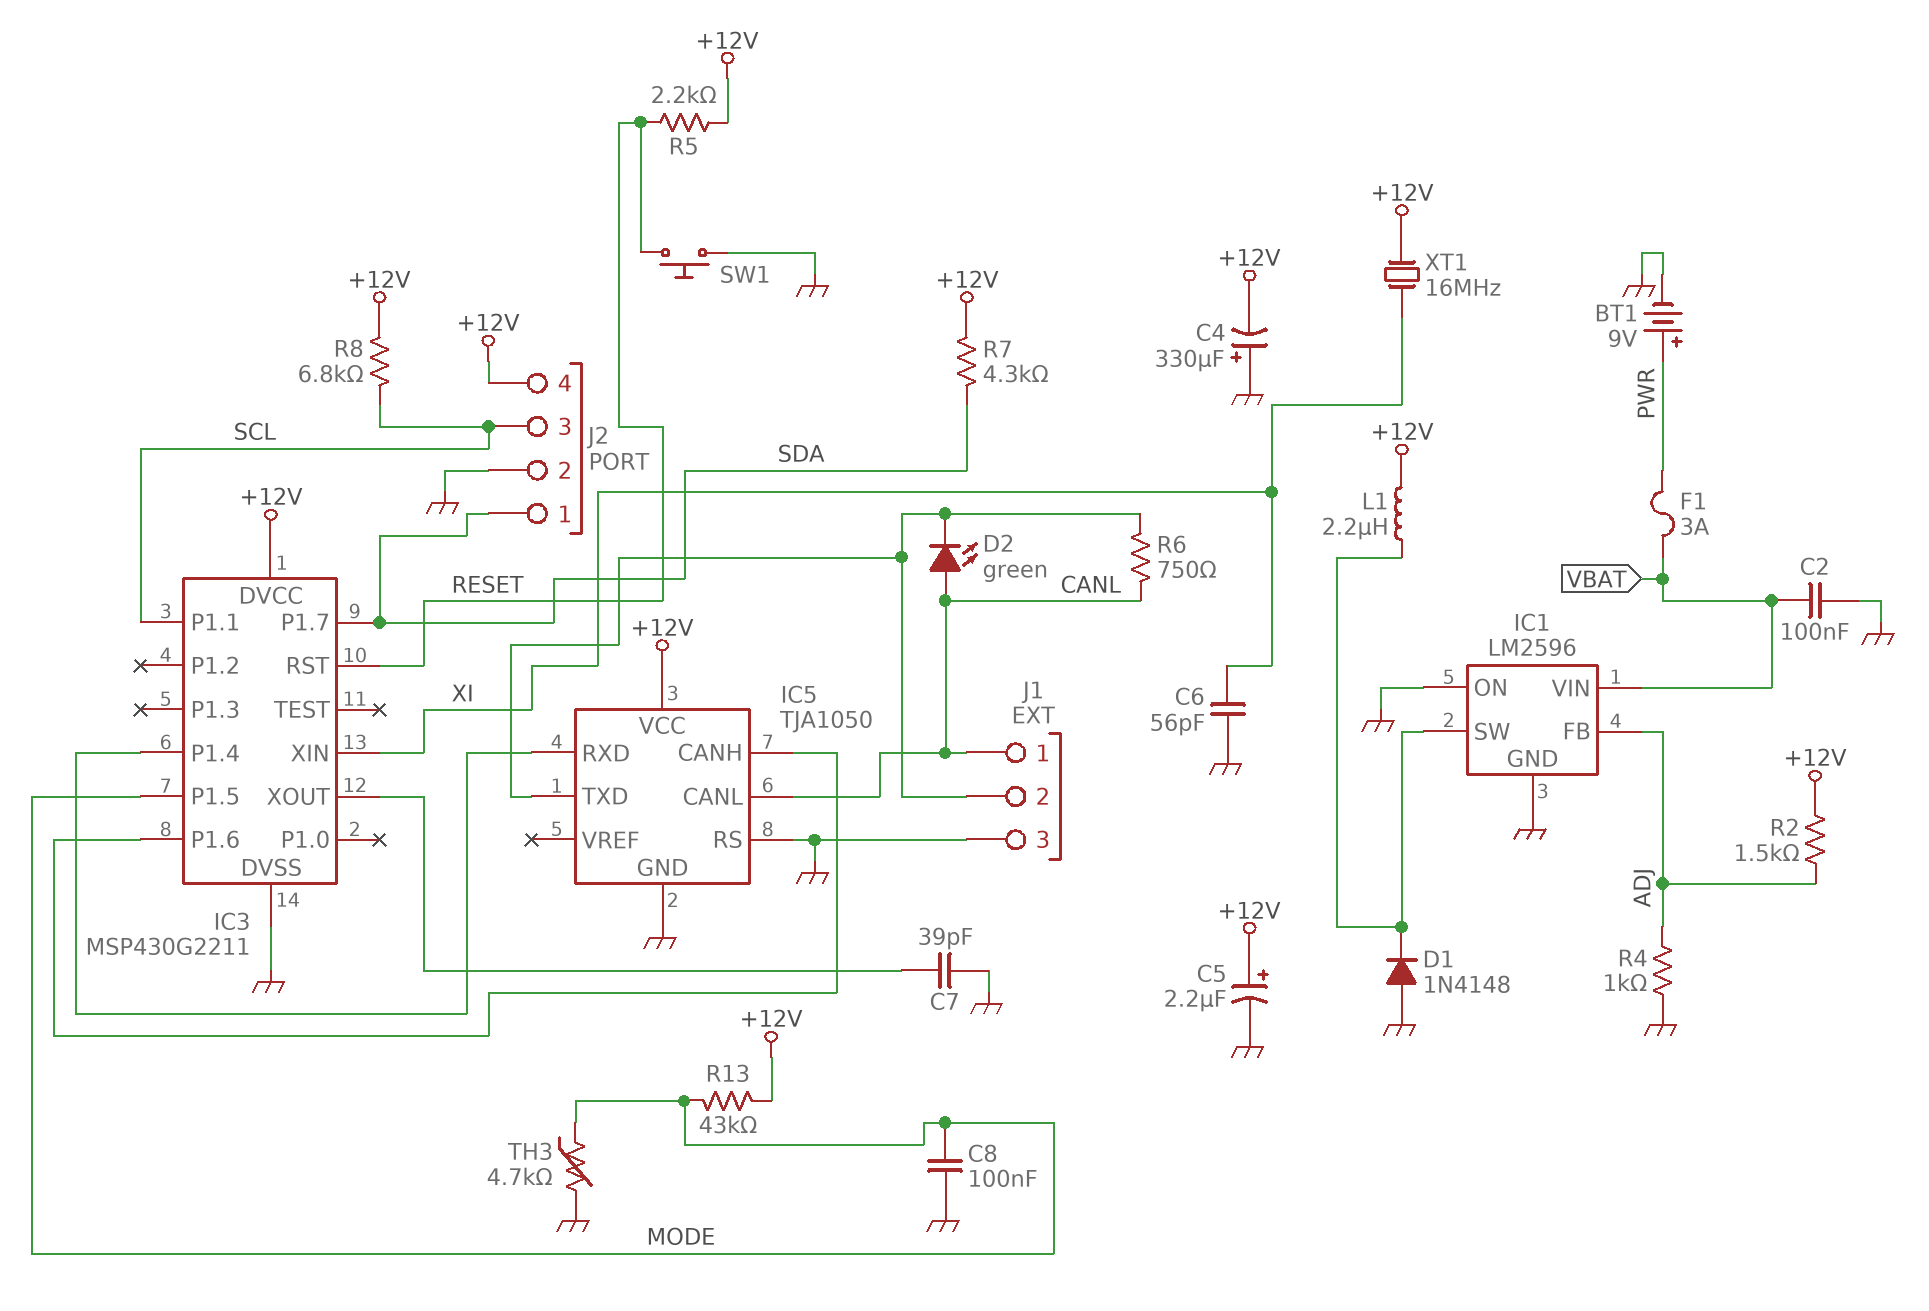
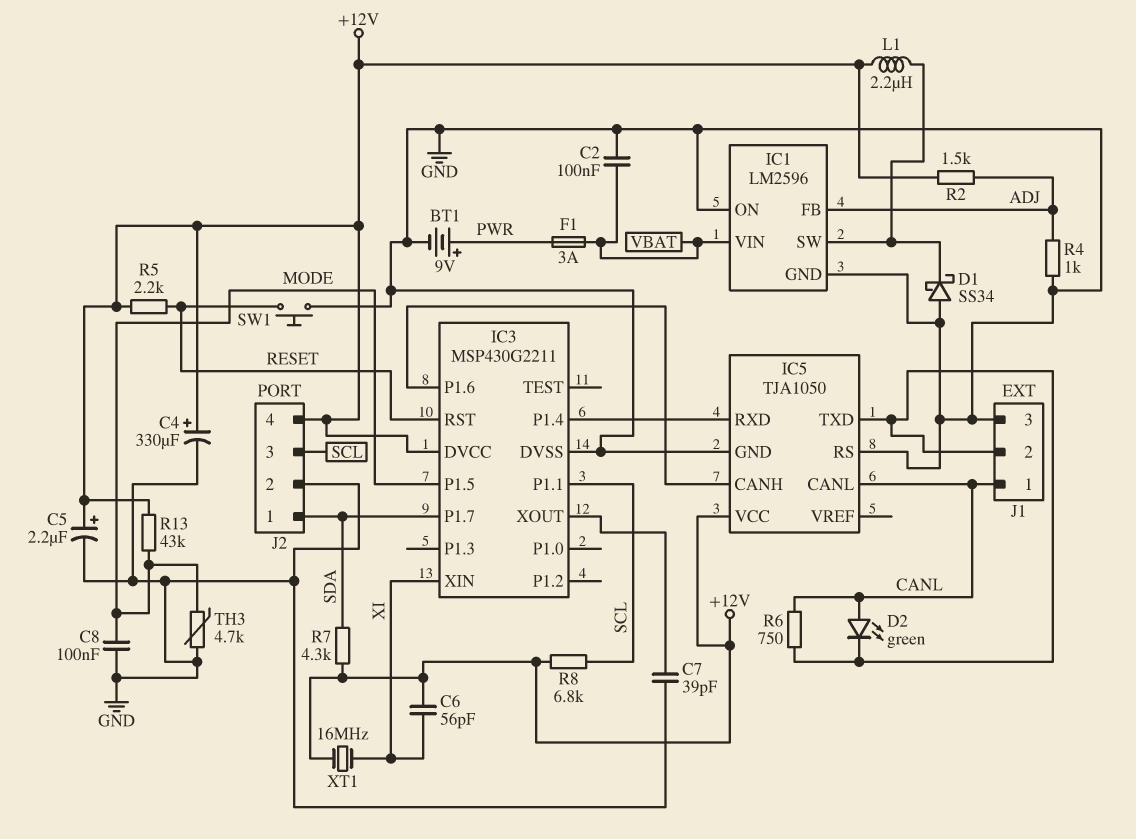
C4: 330uF (plus GND, minus +12V) -> 330uF (plus +12V, minus GND)
C6: 56pF (GND, XI) -> 56pF (+12V, XI)
D1: diode 1N4148 (A GND, K IC1/SW) -> schottky SS34 (A GND, K IC1/SW)

